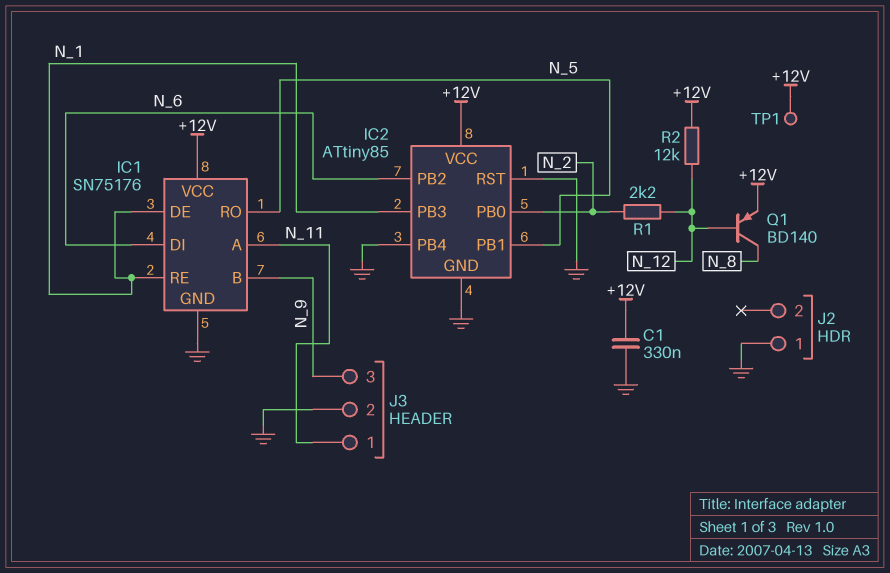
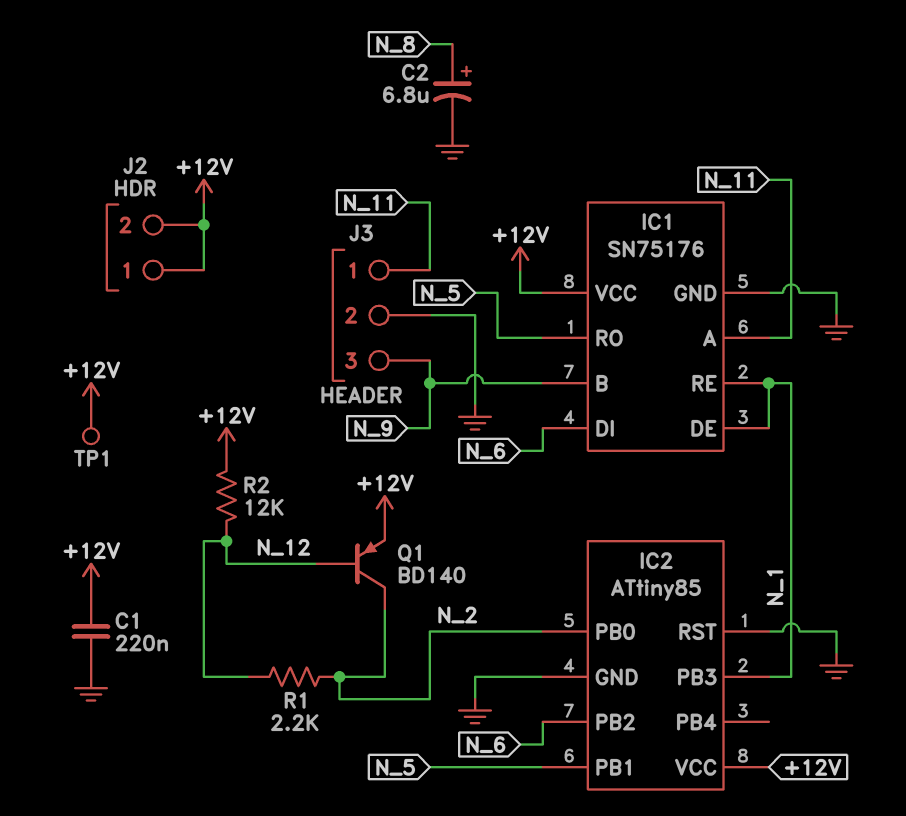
C1: 330nF (+12V, GND) -> 220nF (+12V, GND)
C2: none -> 6.8uF (plus N_8, minus GND)
IC2 pin PB4: GND -> none
J2 pin 1: GND -> +12V
J2 pin 2: none -> +12V
Q1: PNP BD140 (B N_12, C N_8, E +12V) -> PNP BD140 (B N_12, C N_2, E +12V)

